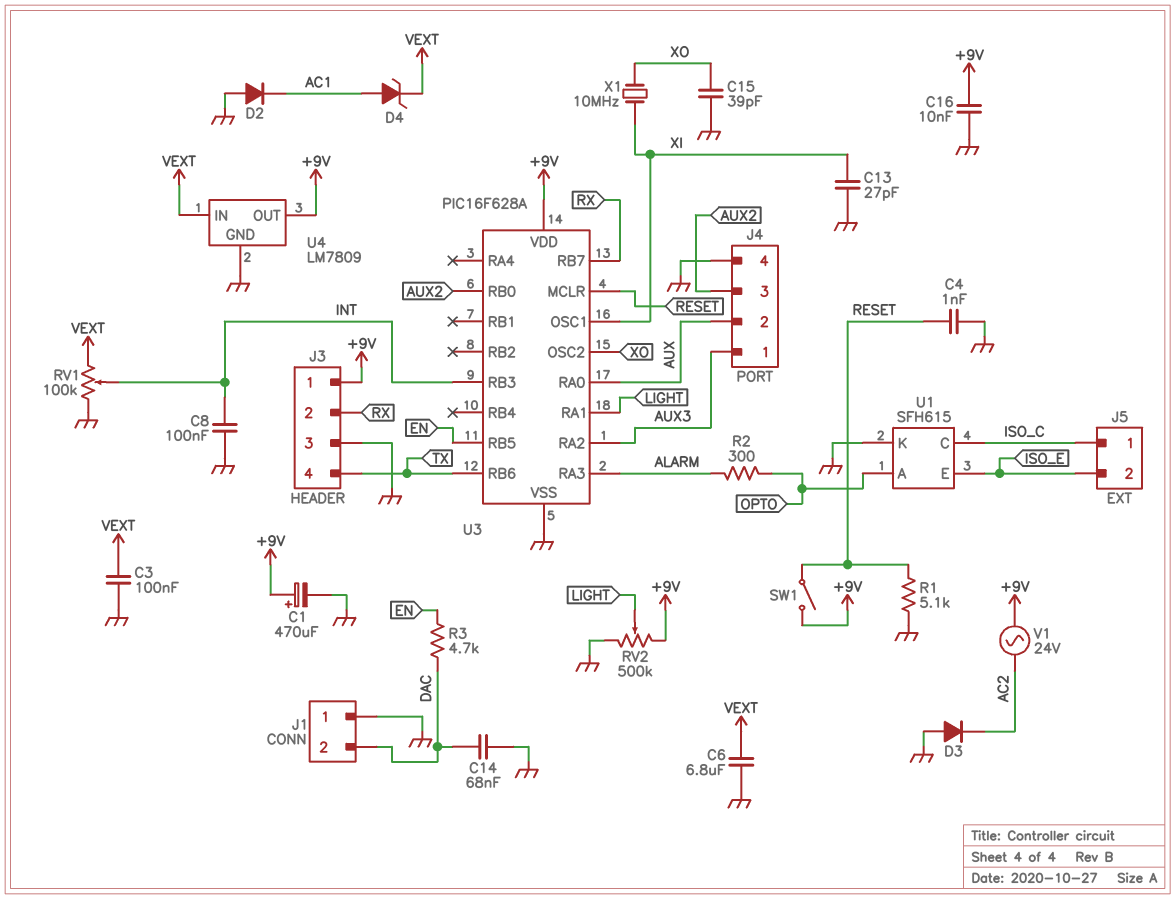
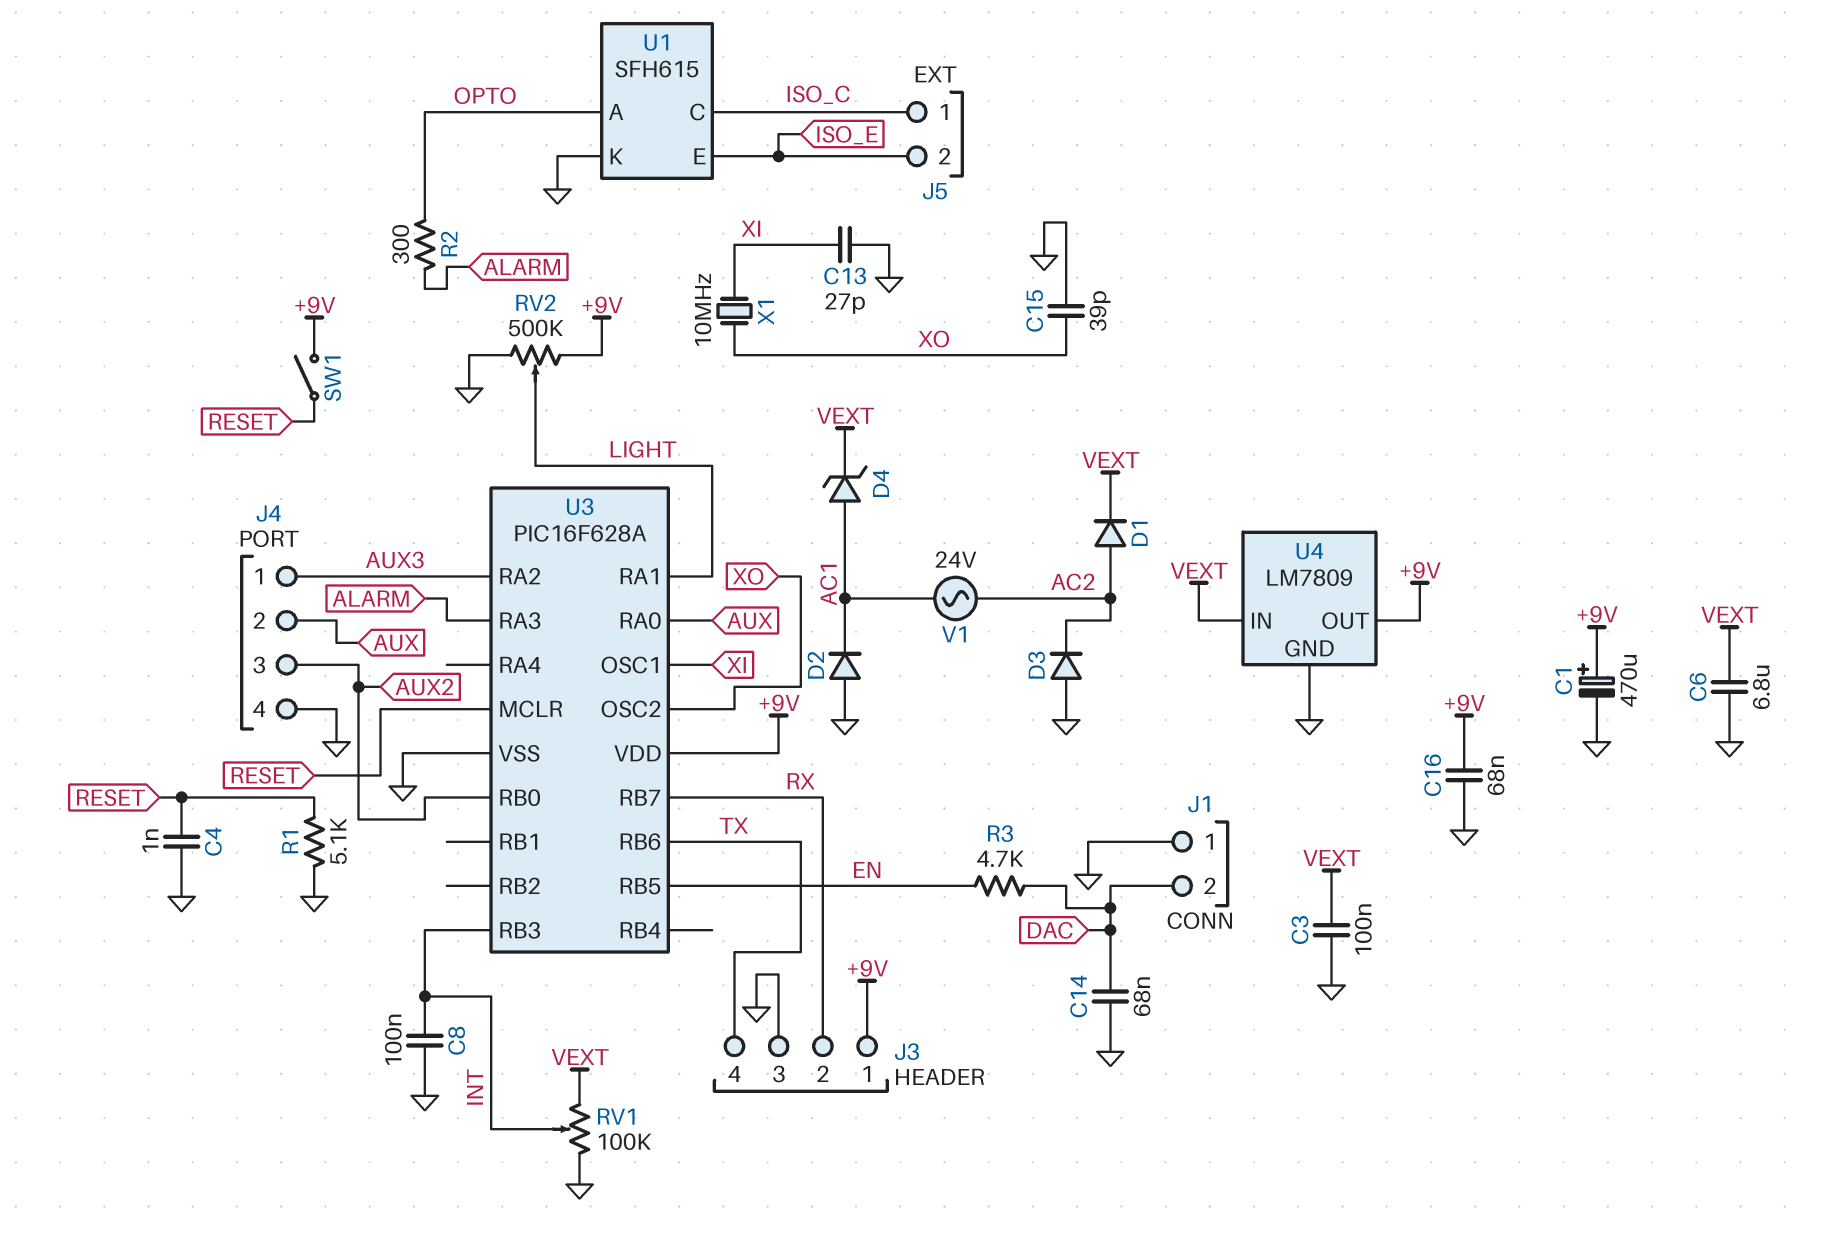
C16: 10nF (+9V, GND) -> 68nF (+9V, GND)
D1: none -> diode (A AC2, K VEXT)
V1: AC 24V (+9V, AC2) -> AC 24V (AC1, AC2)

